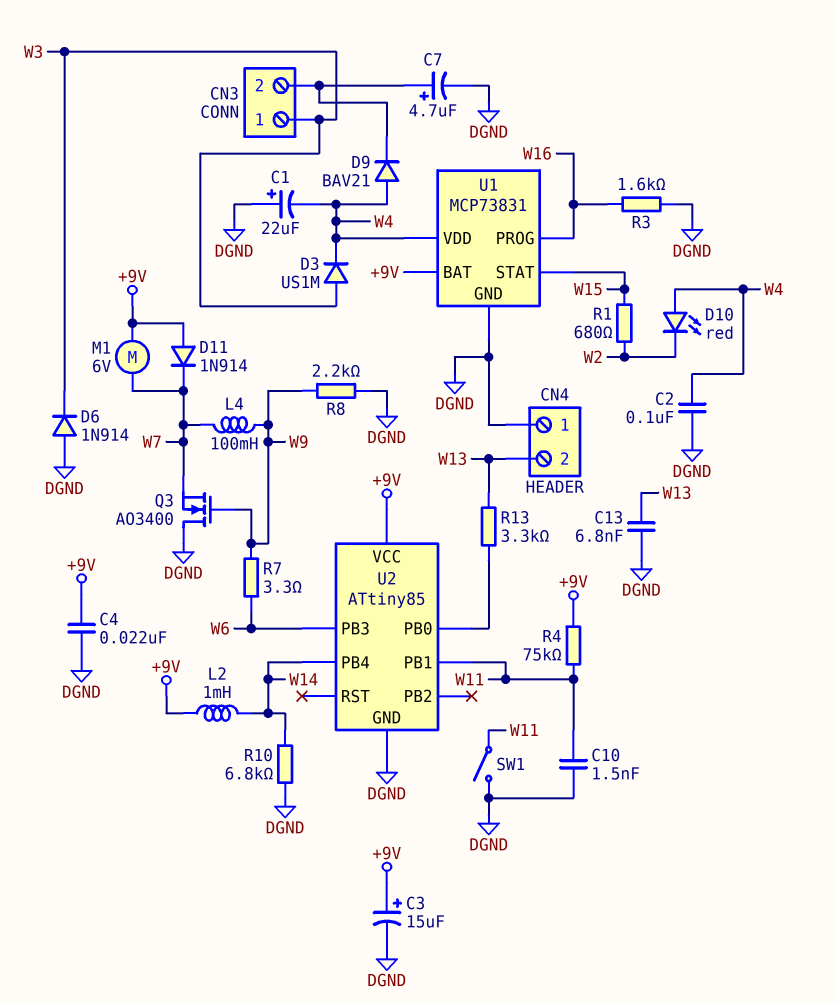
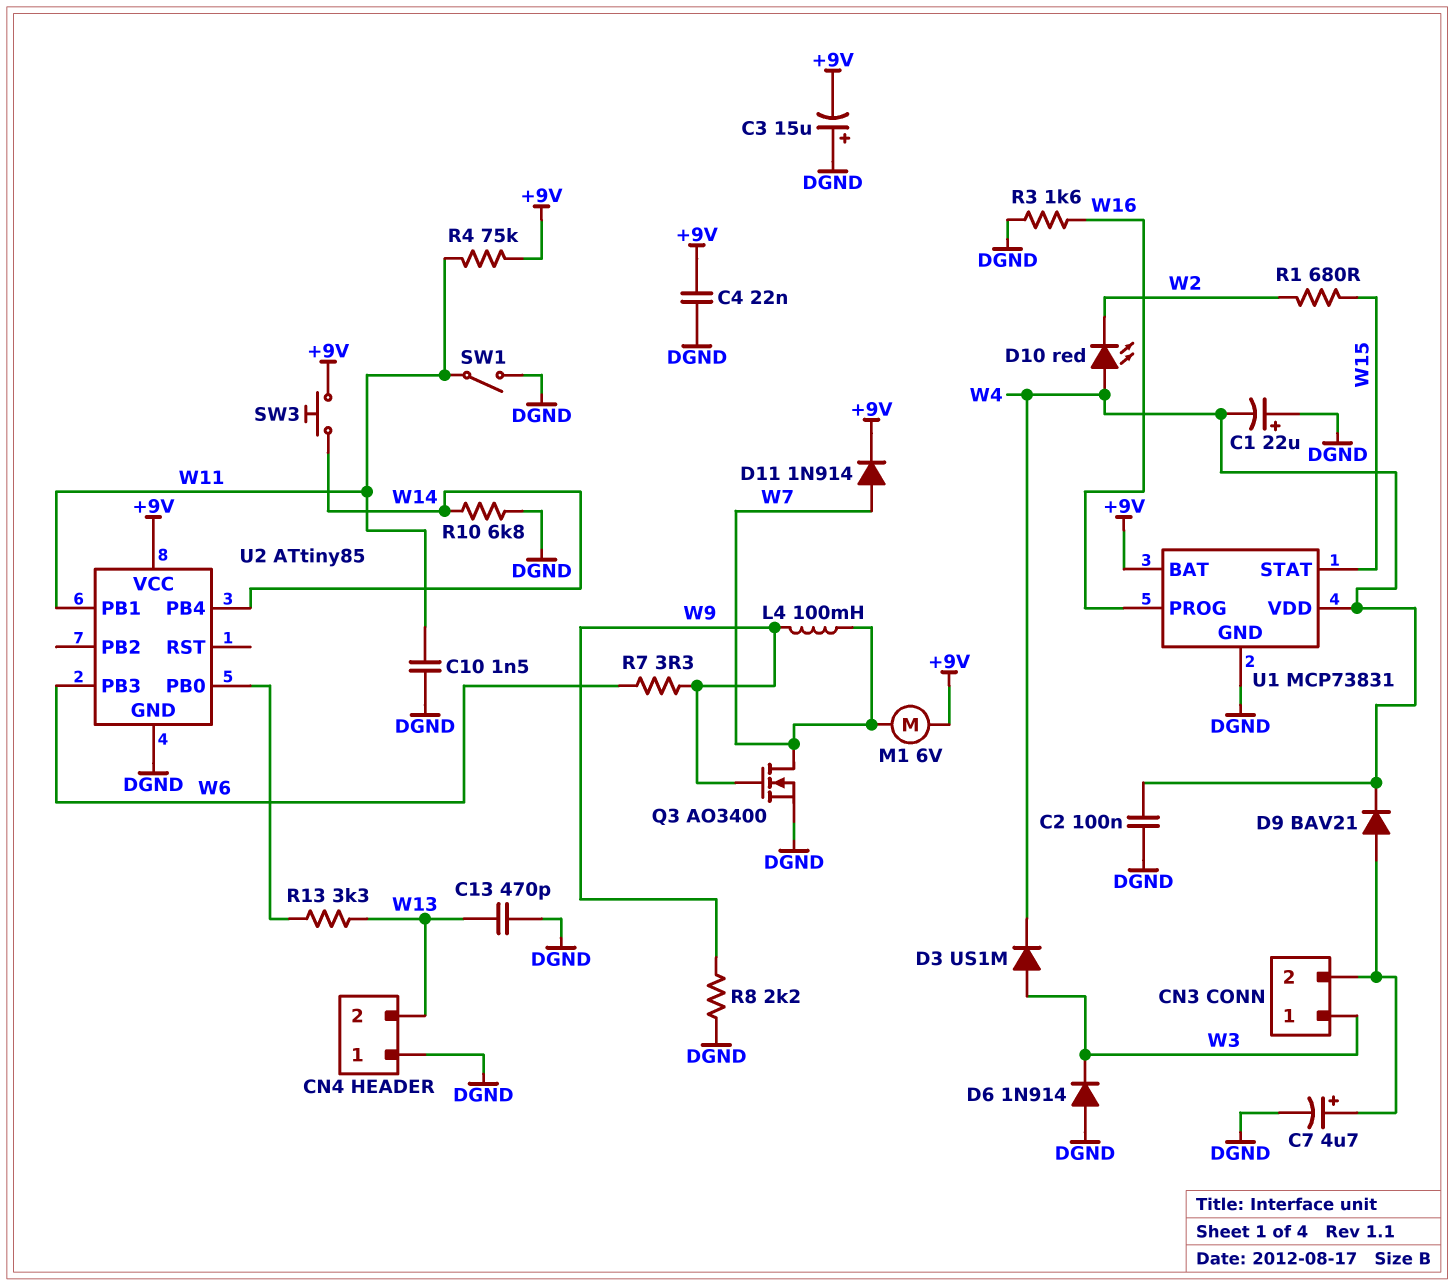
C3: 15uF (plus +9V, minus DGND) -> 15uF (plus DGND, minus +9V)
C13: 6.8nF (DGND, W13) -> 470pF (DGND, W13)
D9: diode BAV21 (A W4, K CN3/2) -> diode BAV21 (A CN3/2, K W4)
D11: diode 1N914 (A +9V, K W7) -> diode 1N914 (A W7, K +9V)
L2: 1mH (+9V, W14) -> none
Q3: NMOS AO3400 (G W9, D DGND, S W7) -> NMOS AO3400 (G W9, D W7, S DGND)
SW3: none -> button (+9V, W14)

